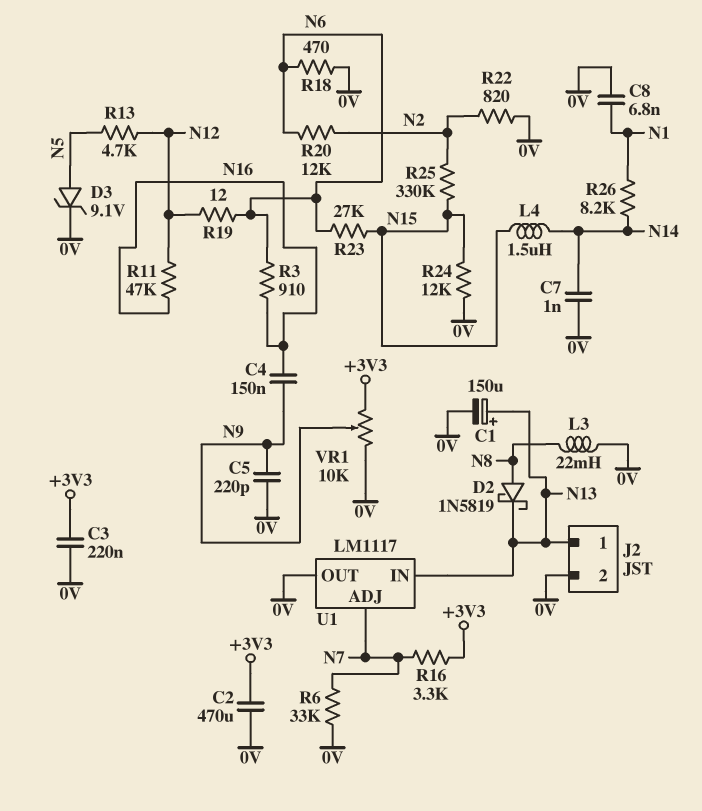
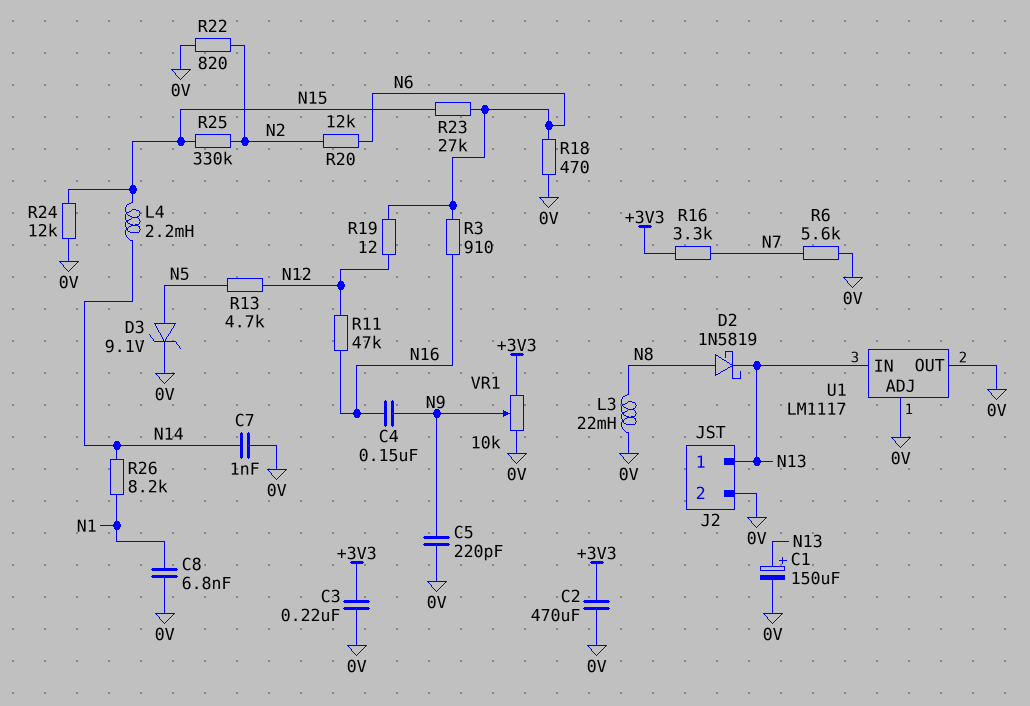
L4: 1.5uH (N14, N15) -> 2.2mH (N14, N15)
R6: 33k (0V, N7) -> 5.6k (0V, N7)
U1 pin ADJ: N7 -> 0V

